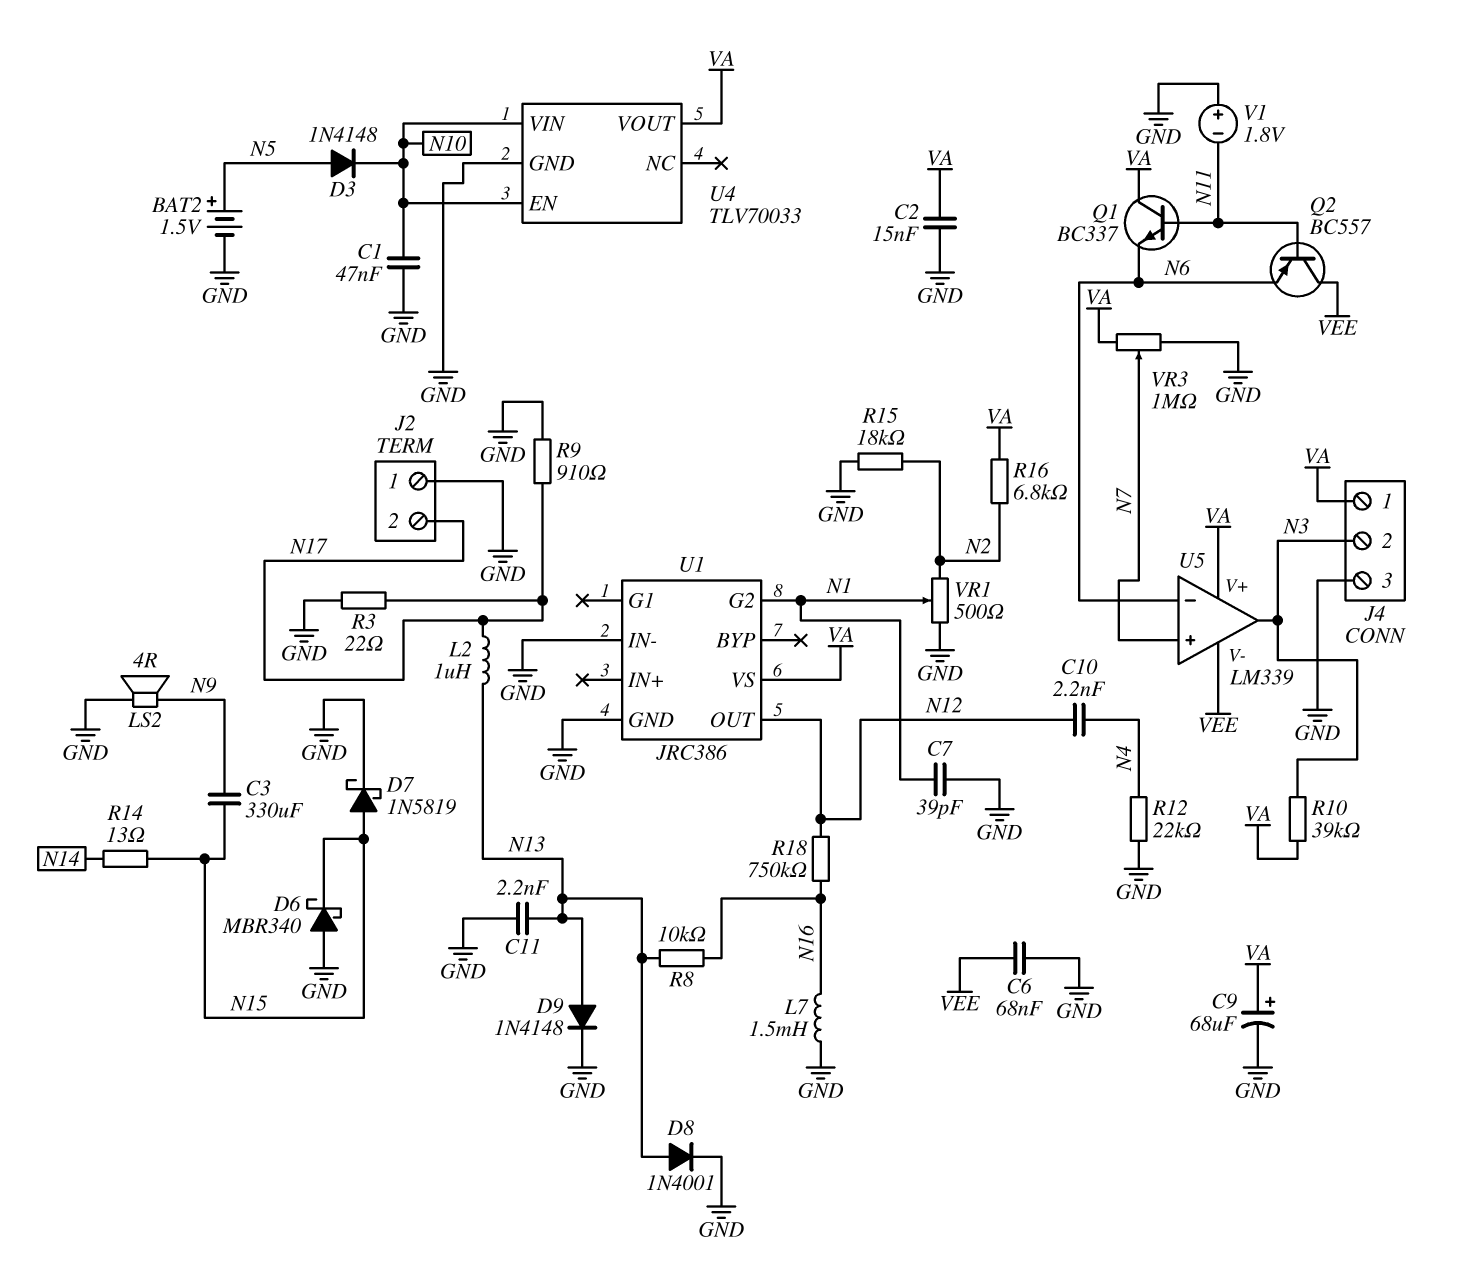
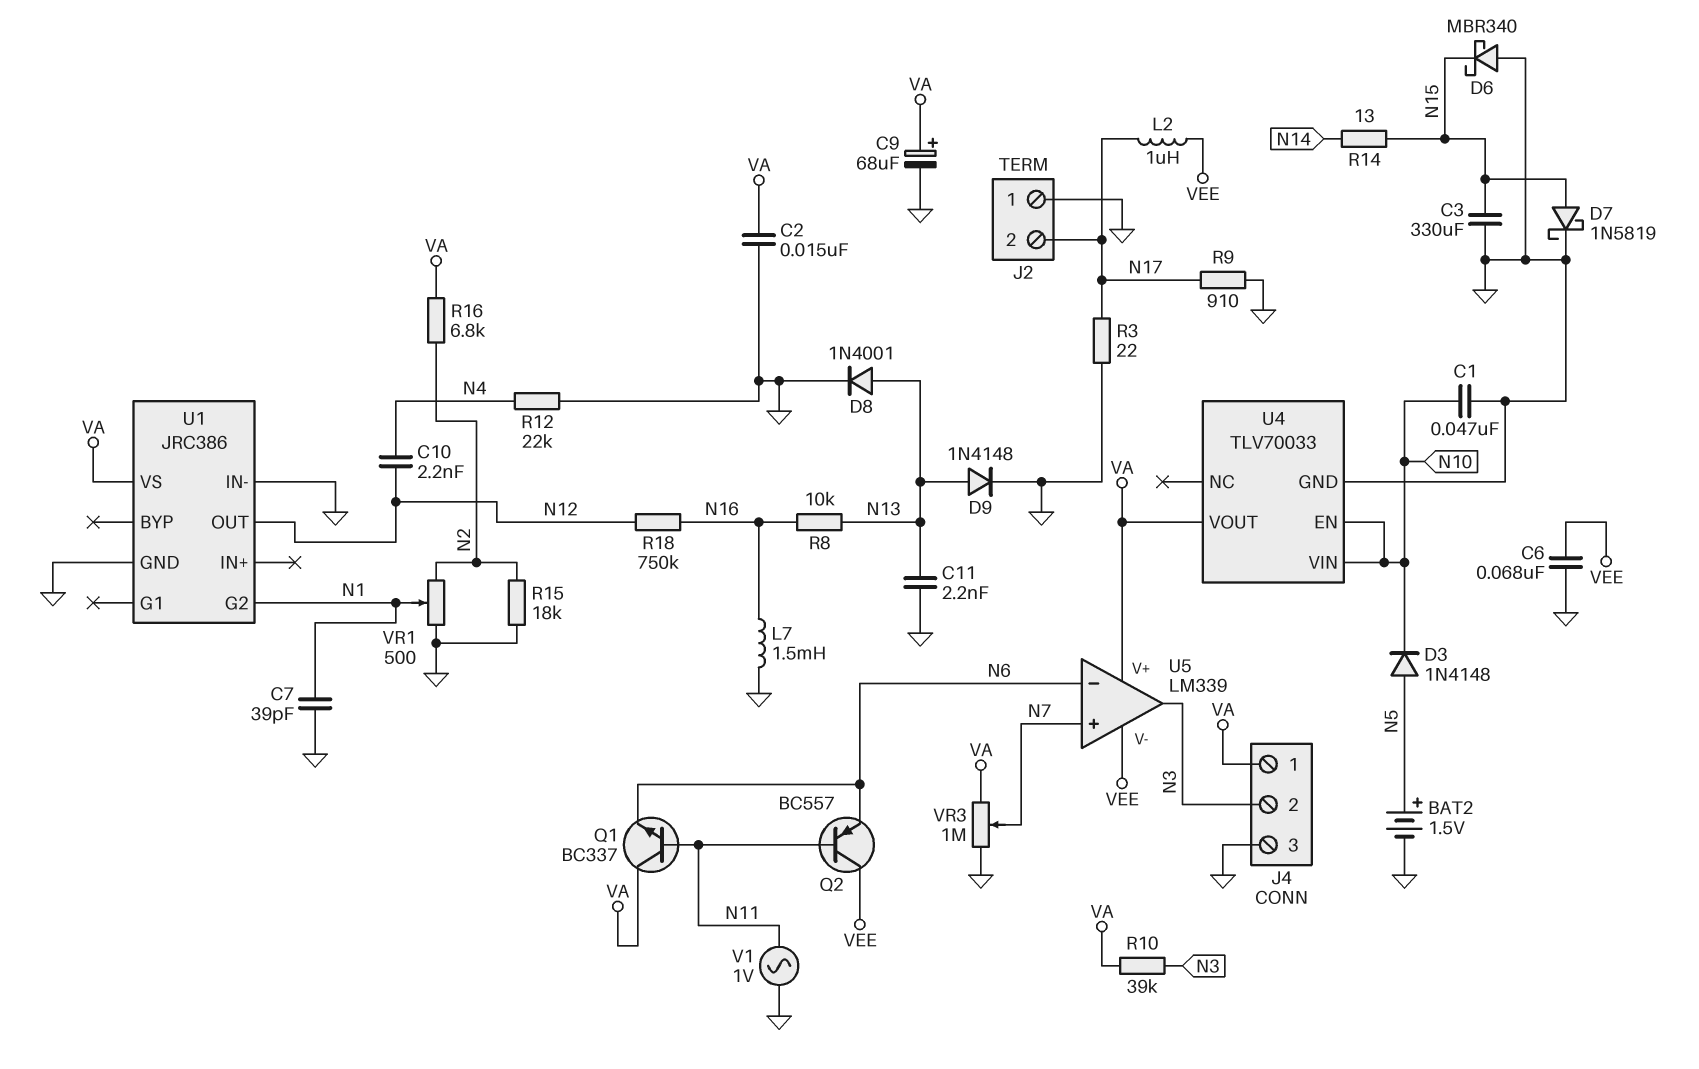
C3: 330uF (N9, N15) -> 330uF (GND, N15)
L2: 1uH (N13, N17) -> 1uH (N17, VEE)
LS2: speaker 4R (GND, N9) -> none
V1: 1.8V (plus GND, minus N11) -> AC 1V (GND, N11)

